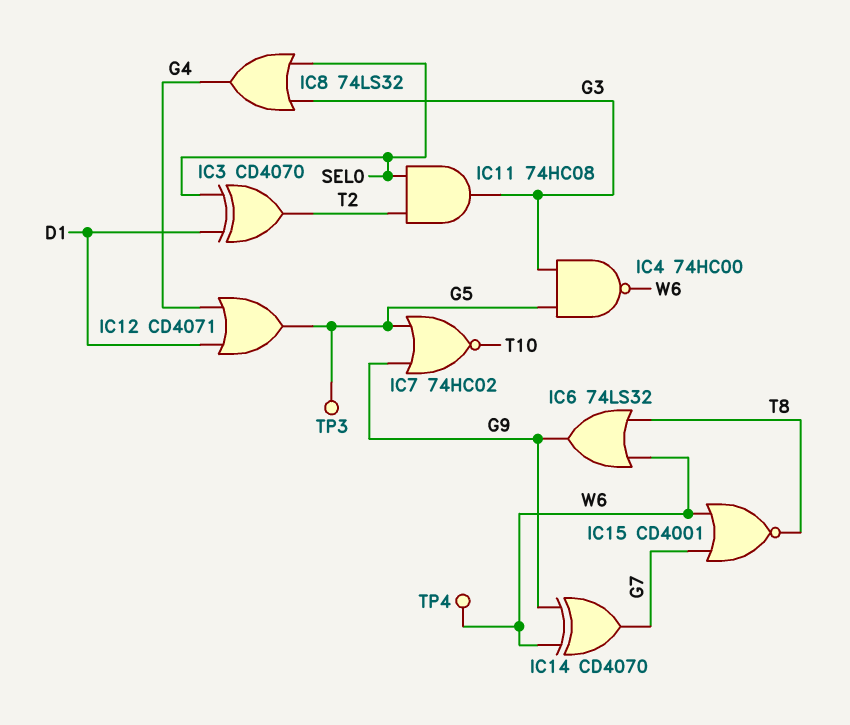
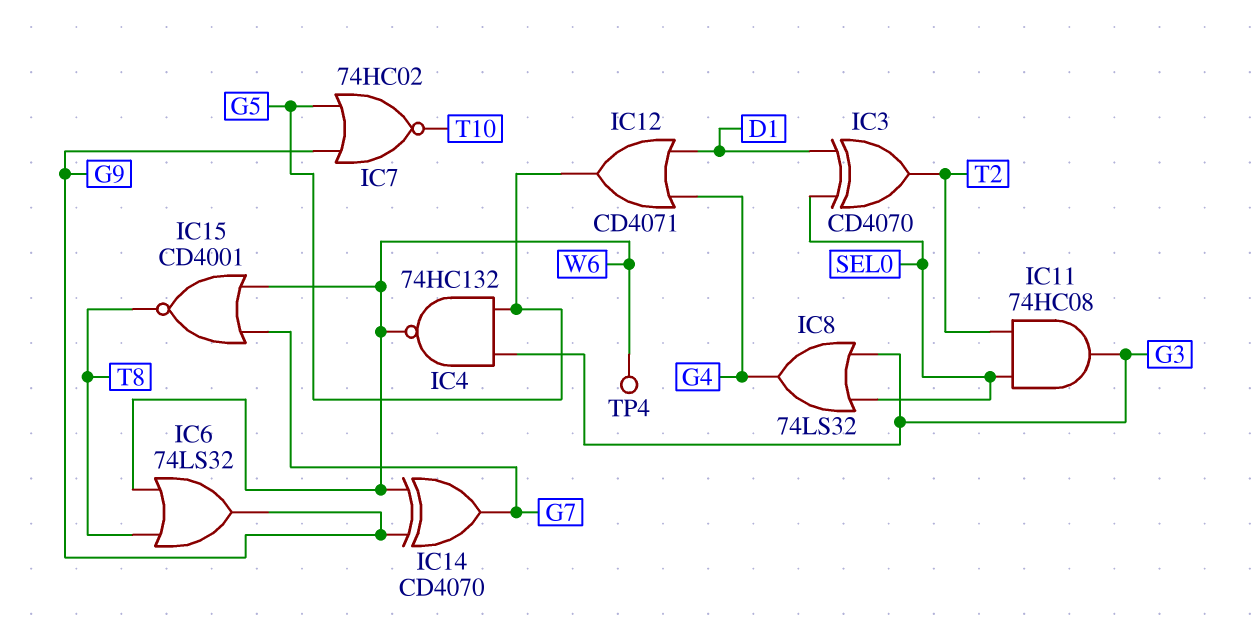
IC4: NAND 74HC00 (in G3, in G5, out W6) -> NAND 74HC132 (in G3, in G5, out W6)
TP3: test point (G5) -> none

